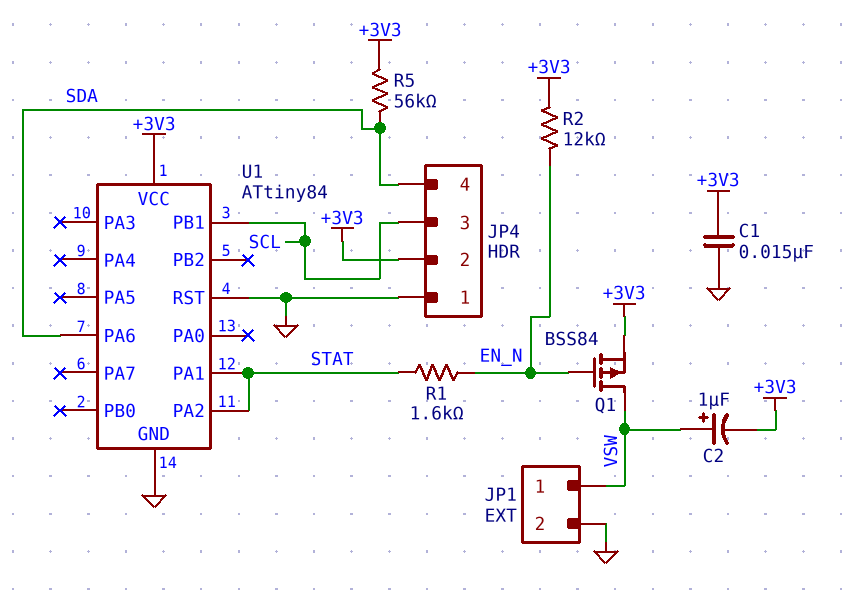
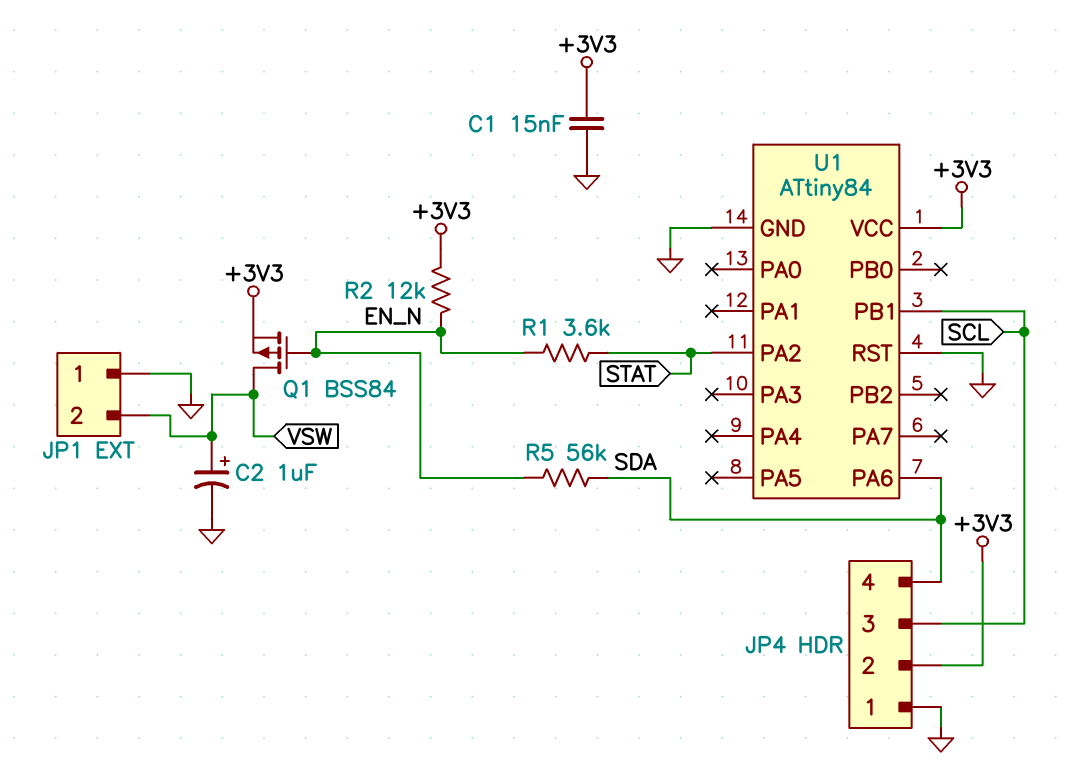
C2: 1uF (plus VSW, minus +3V3) -> 1uF (plus VSW, minus GND)
JP1 pin 1: VSW -> GND
JP1 pin 2: GND -> VSW
R1: 1.6k (EN_N, STAT) -> 3.6k (EN_N, STAT)
R5: 56k (+3V3, SDA) -> 56k (EN_N, SDA)
U1 pin PA1: STAT -> none

